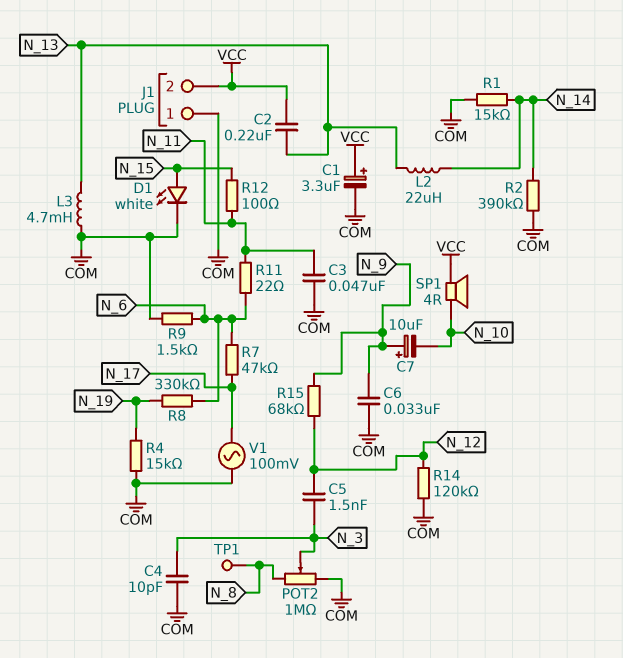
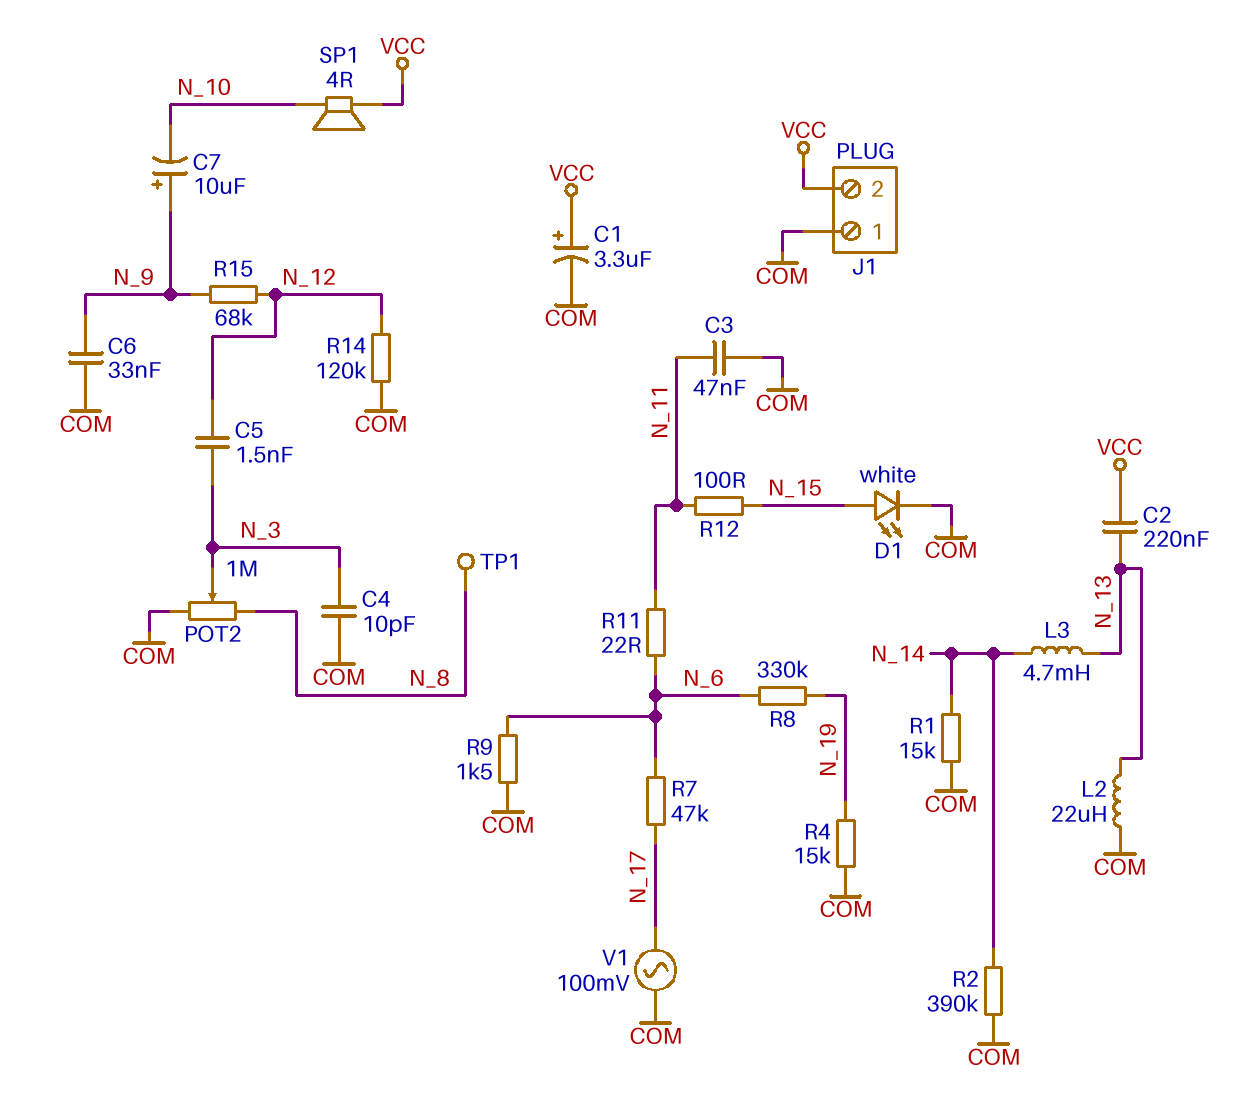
L2: 22uH (N_13, N_14) -> 22uH (COM, N_13)
L3: 4.7mH (COM, N_13) -> 4.7mH (N_13, N_14)

